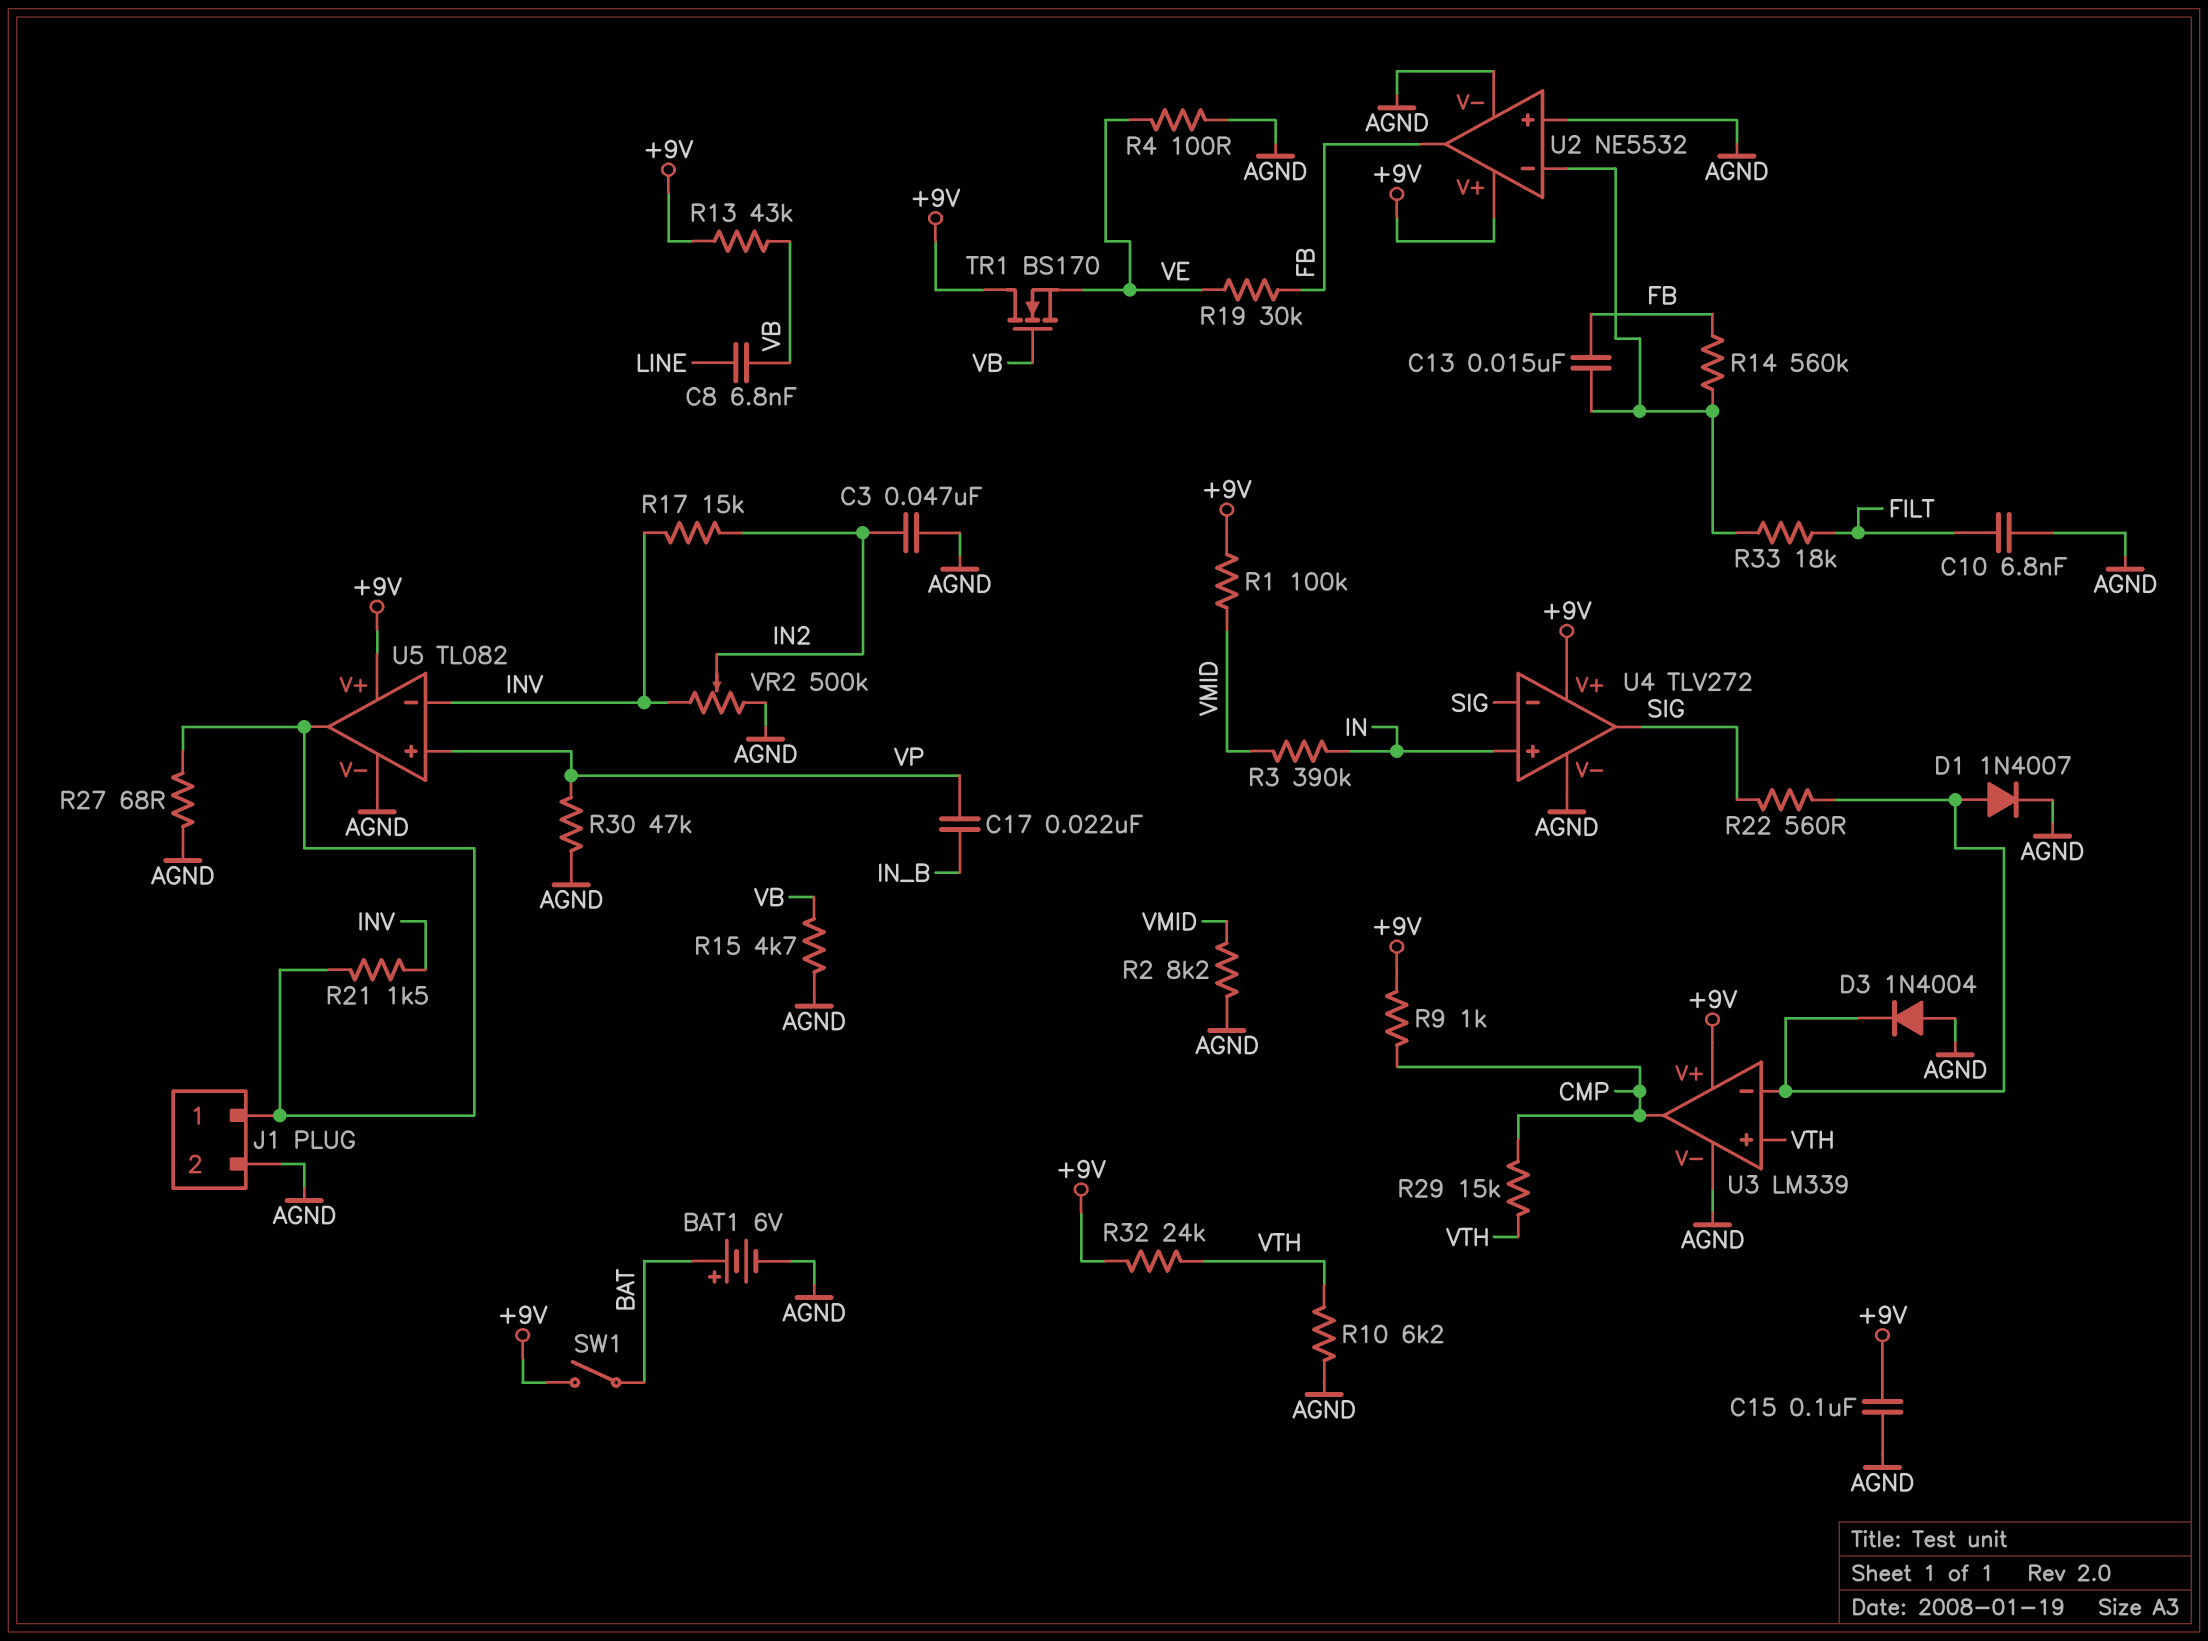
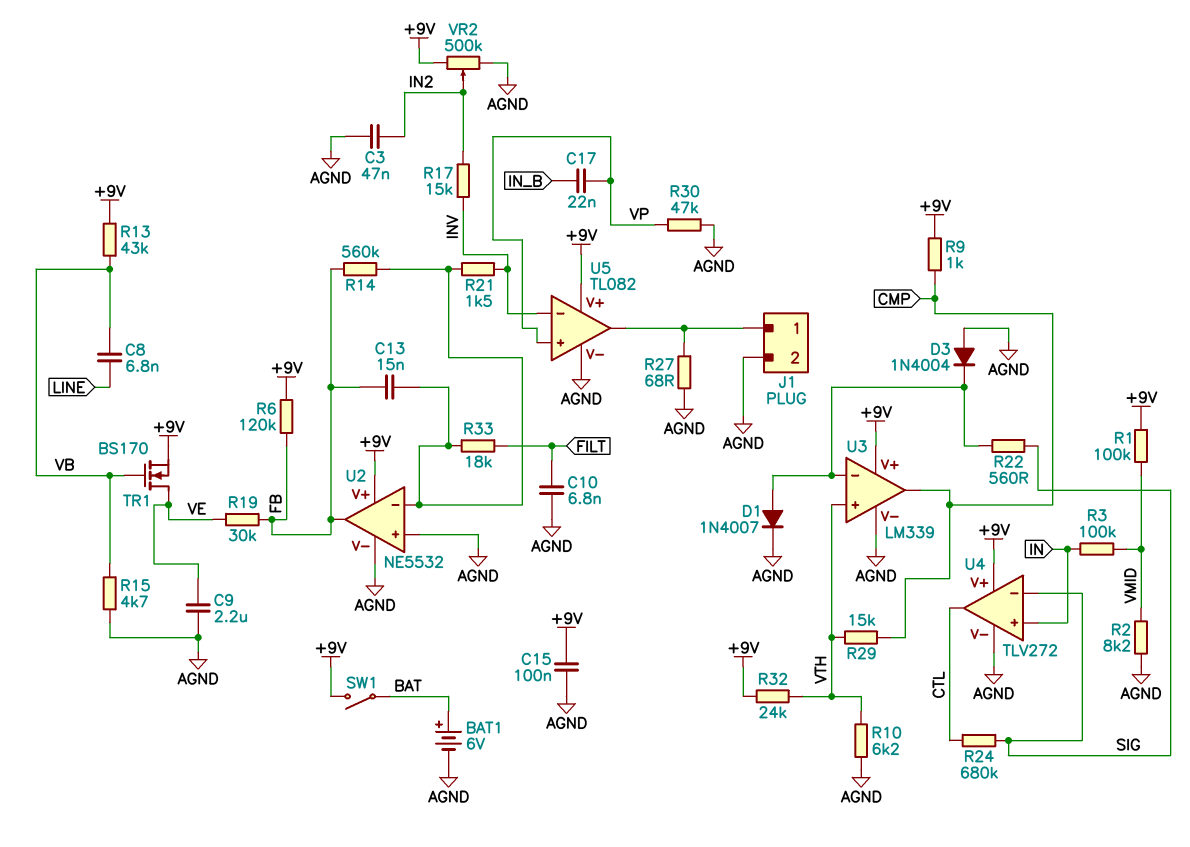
C9: none -> 2.2uF (AGND, VE)
R3: 390k (IN, VMID) -> 100k (IN, VMID)
R4: 100 (AGND, VE) -> none
R6: none -> 120k (+9V, FB)
R21: 1.5k (INV, J1/1) -> 1.5k (INV, U2/in-)
R24: none -> 680k (CTL, SIG)
TR1: NMOS BS170 (G VB, D +9V, S VE) -> NMOS BS170 (G VB, D VE, S +9V)
U4 pin out: SIG -> CTL
VR2: 500k (AGND, INV, wiper IN2) -> 500k (+9V, AGND, wiper IN2)

